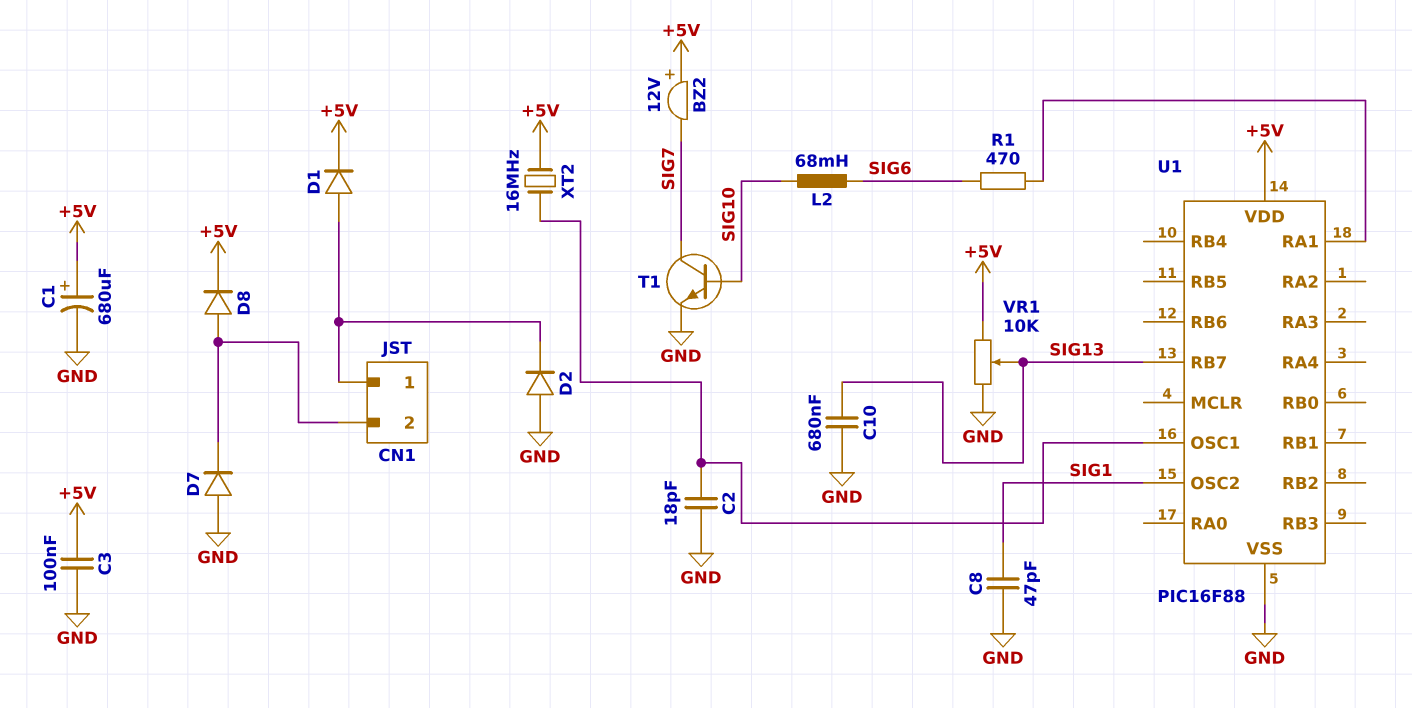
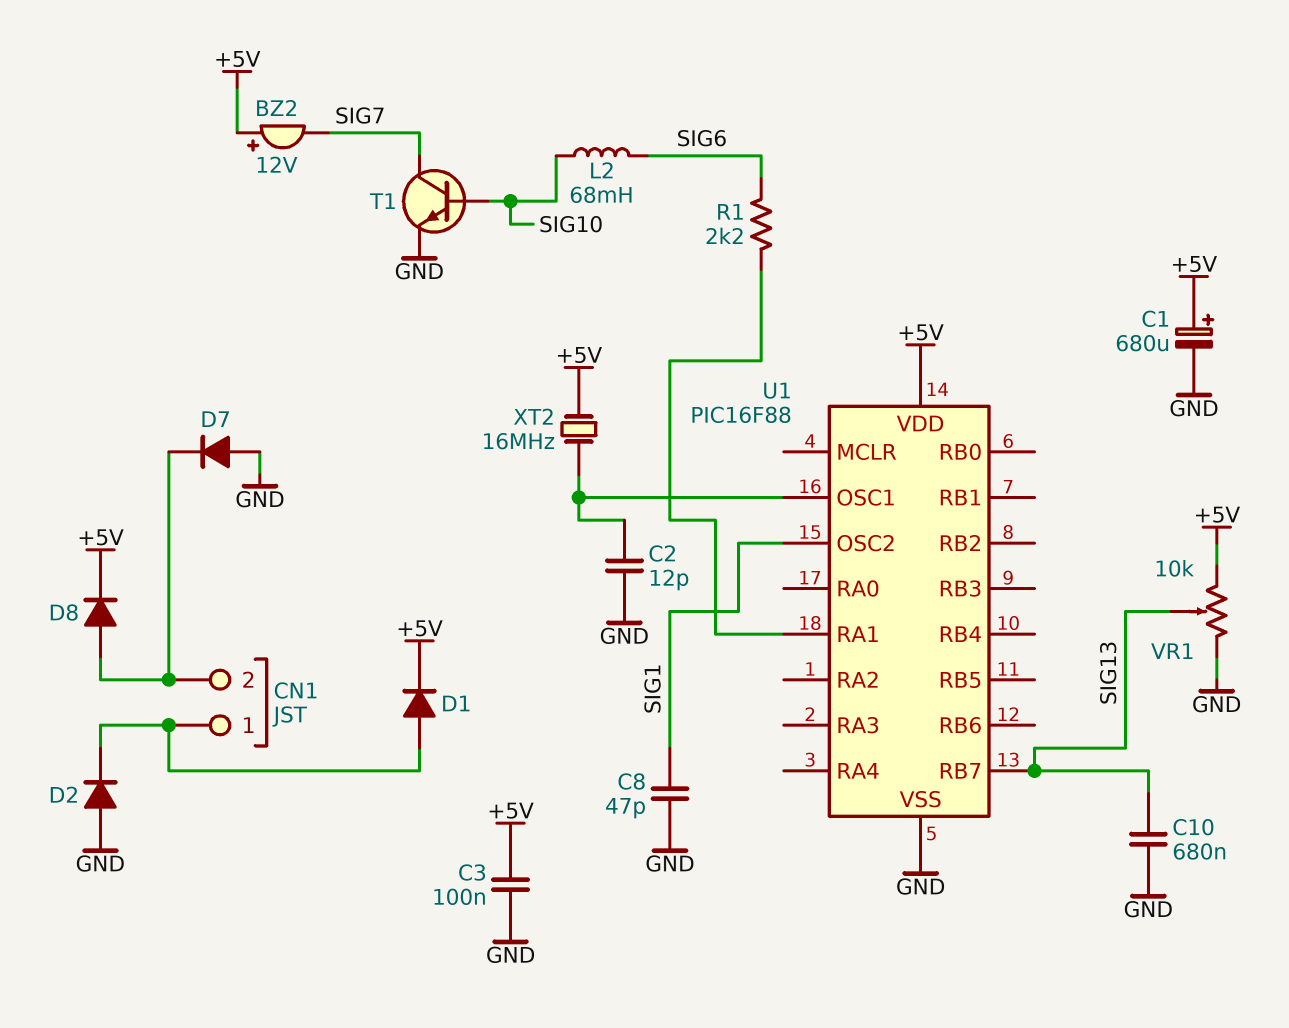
C2: 18pF (GND, U1/OSC1) -> 12pF (GND, U1/OSC1)
R1: 470 (SIG6, U1/RA1) -> 2.2k (SIG6, U1/RA1)

